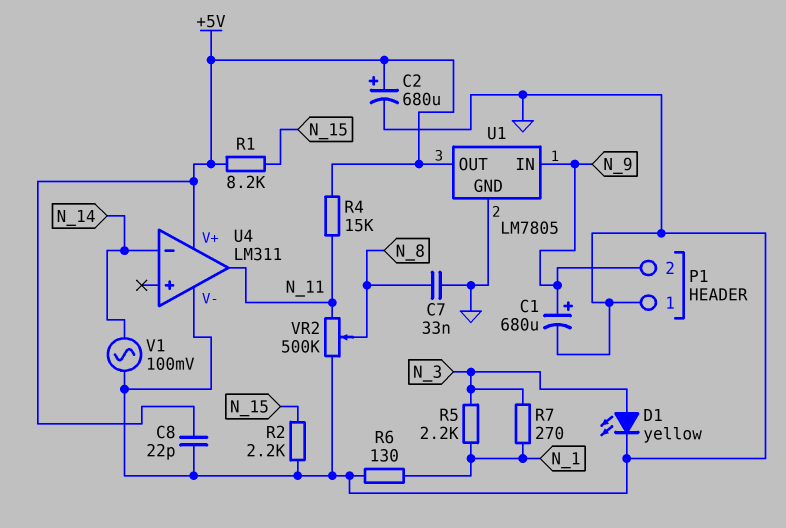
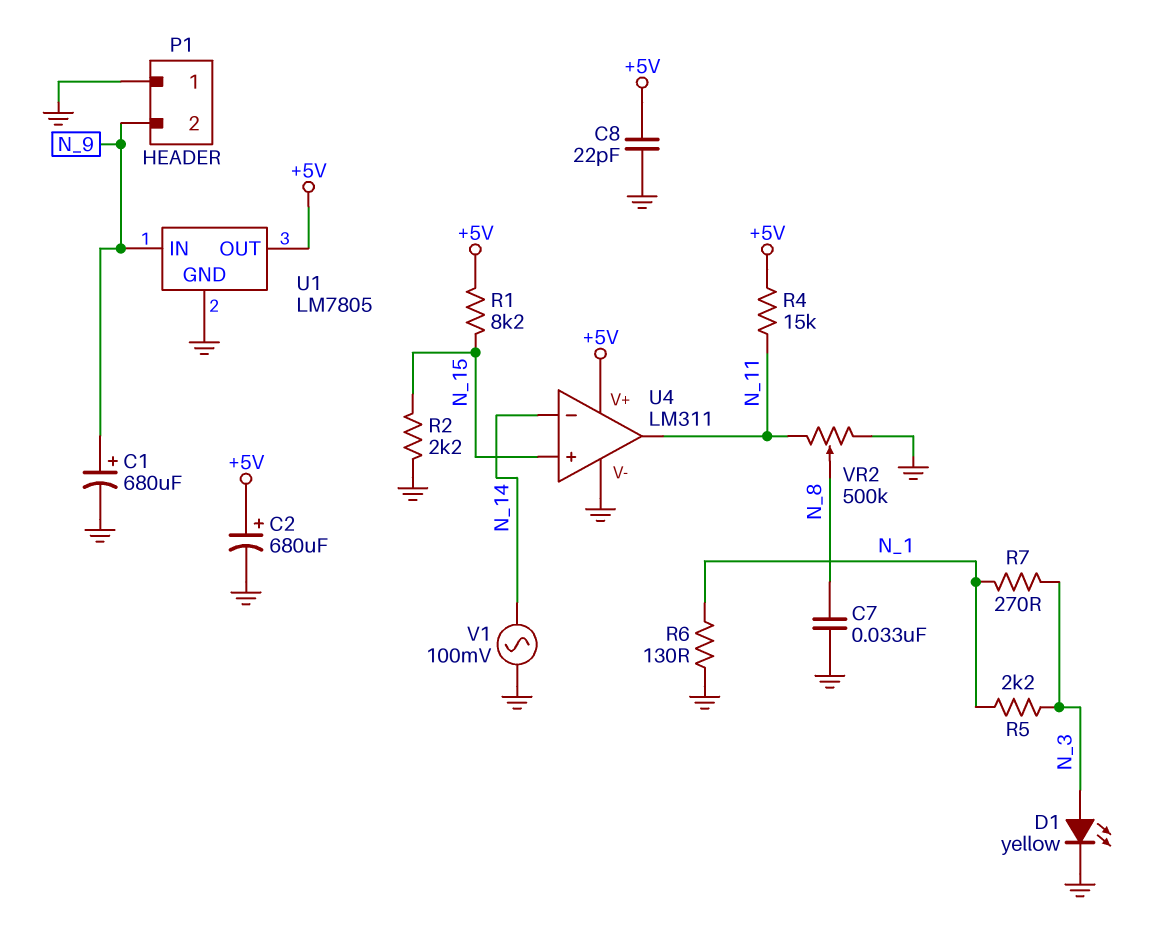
U4 pin in+: none -> N_15

